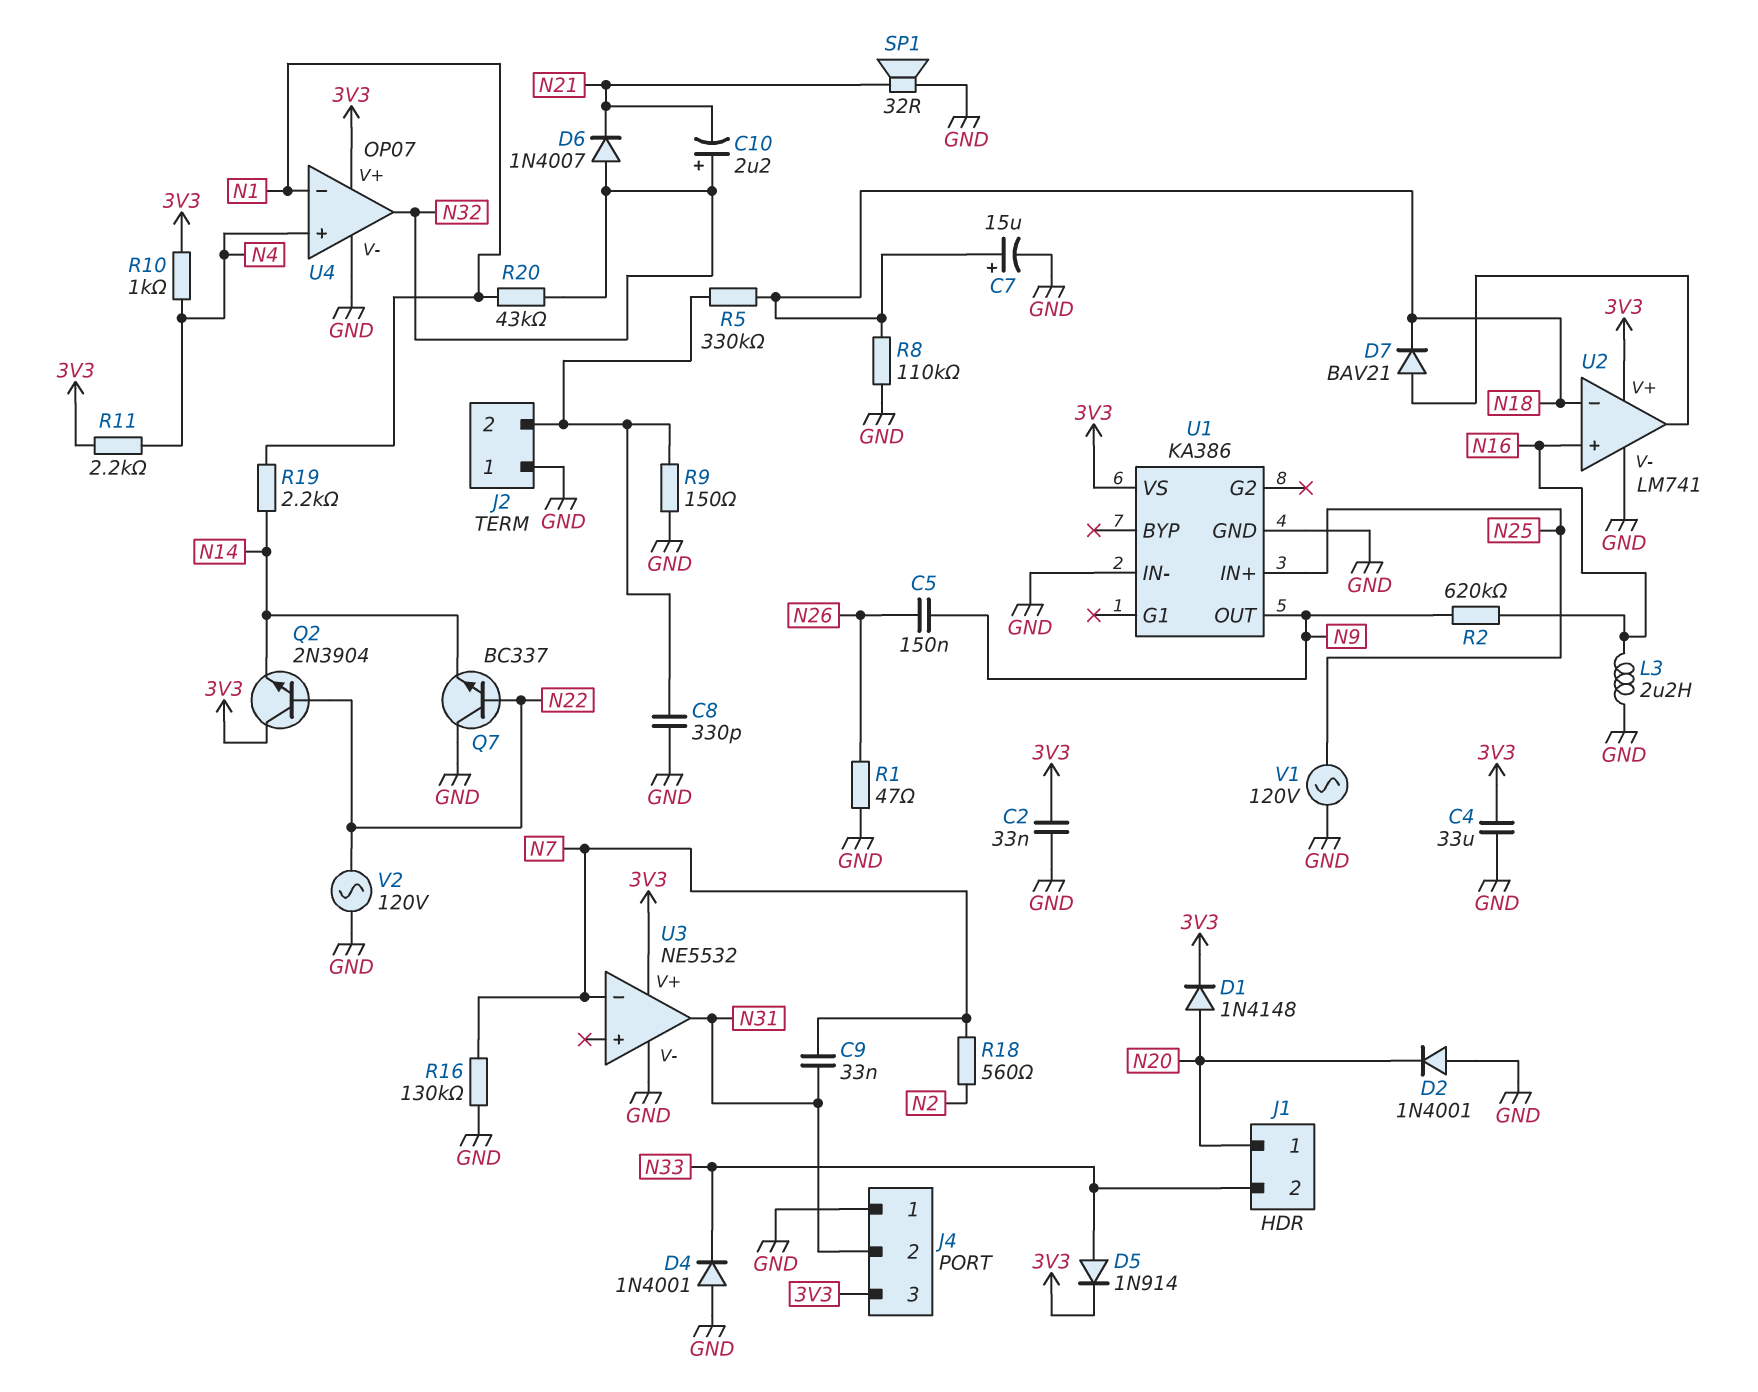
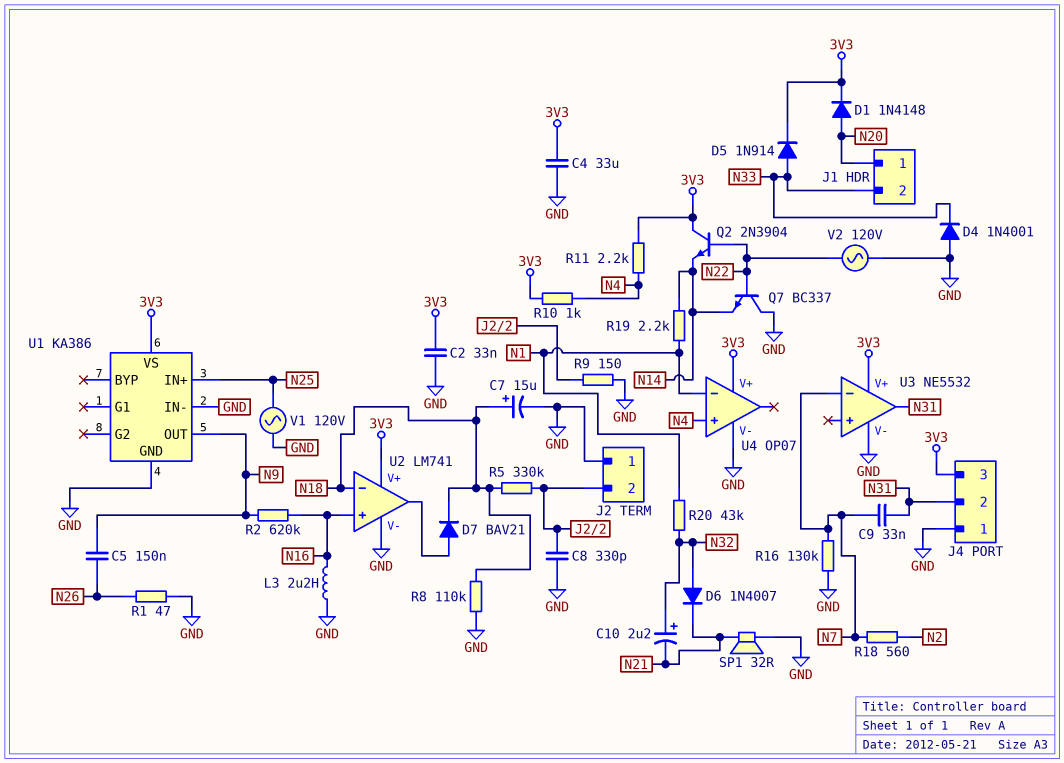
D2: diode 1N4001 (A GND, K N20) -> none
U4 pin out: N32 -> none

